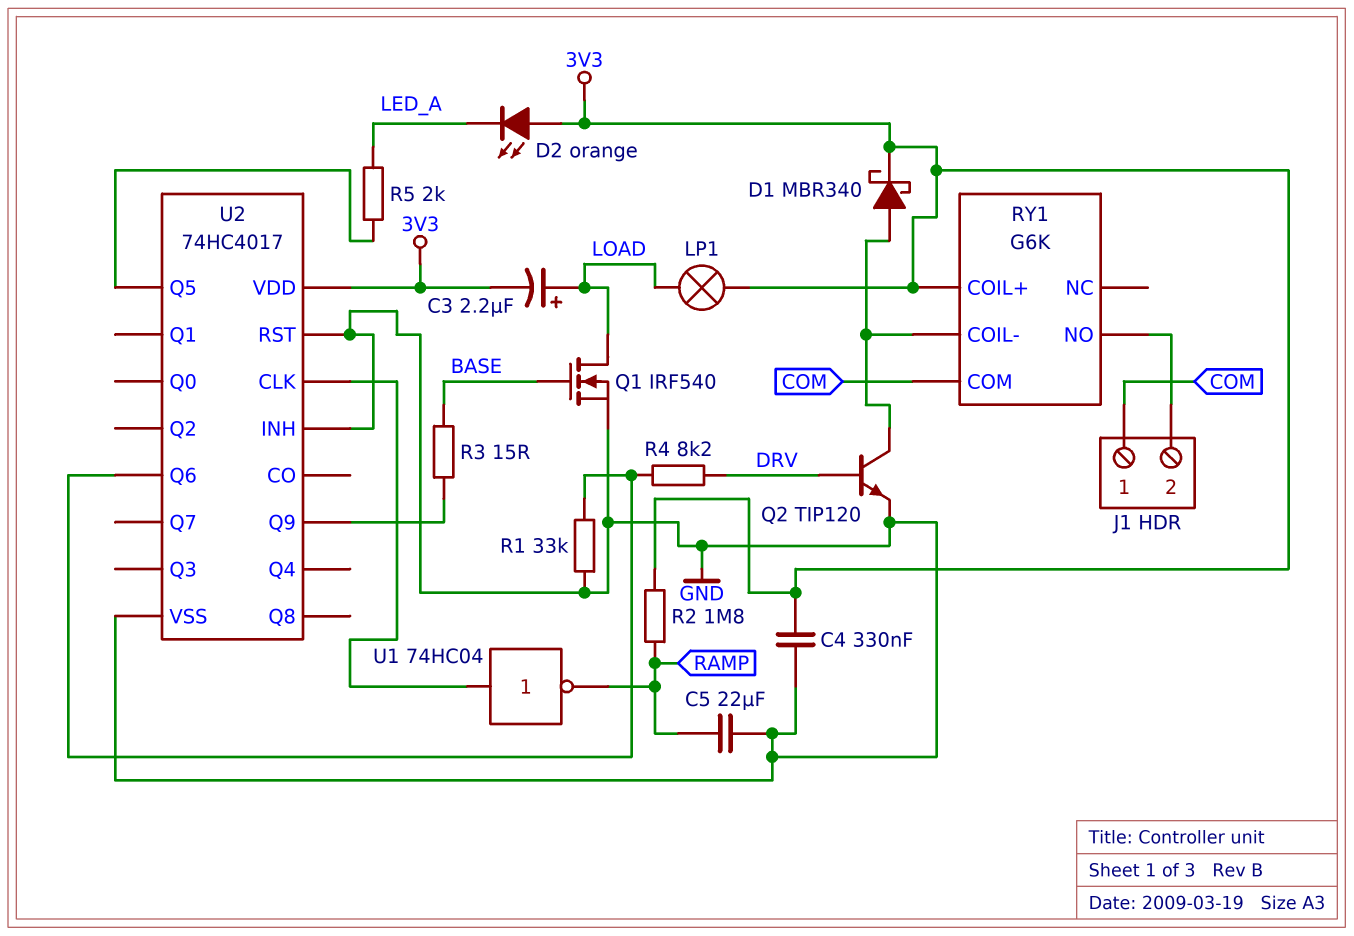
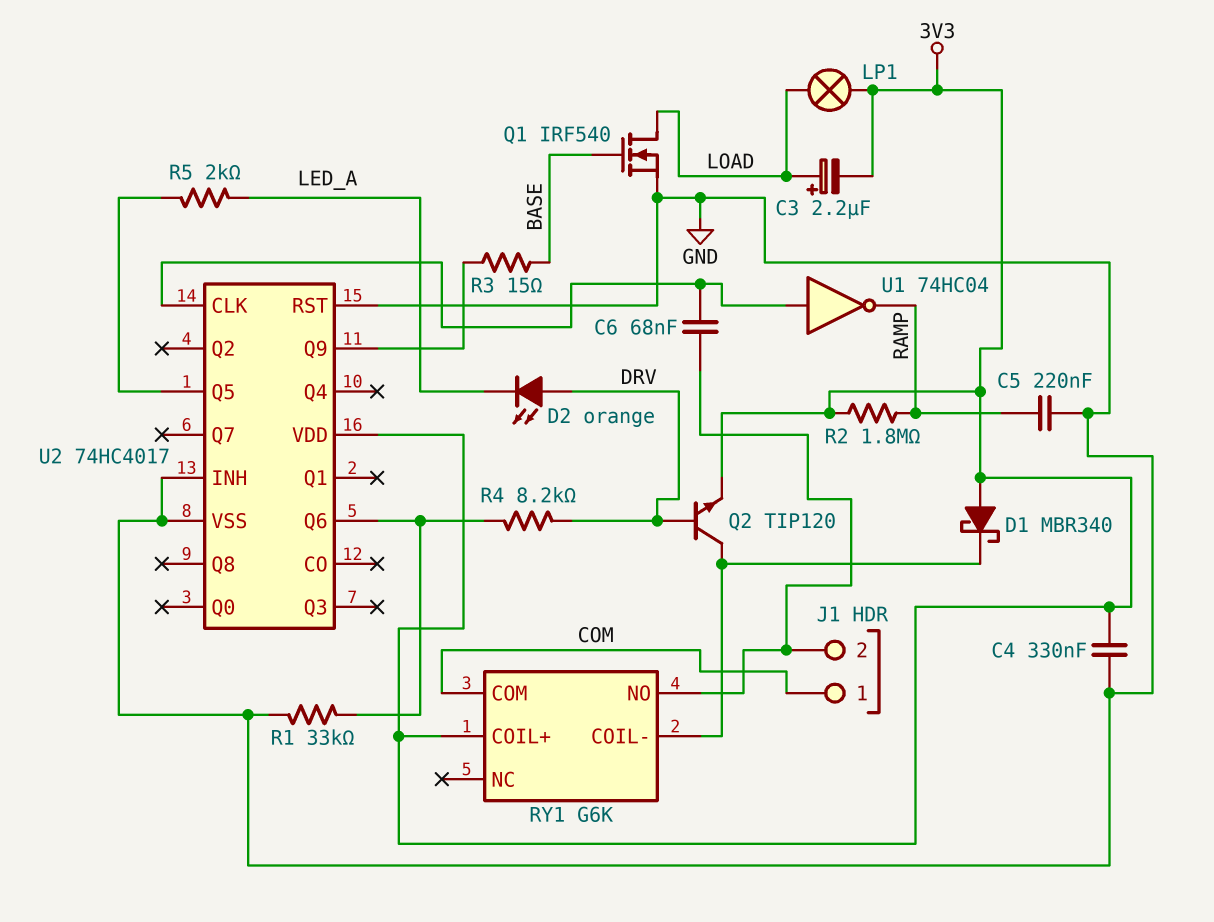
C5: 22uF (GND, RAMP) -> 220nF (GND, RAMP)
C6: none -> 68nF (J1/2, U2/CLK)
D1: schottky MBR340 (A RY1/COIL-, K 3V3) -> schottky MBR340 (A 3V3, K RY1/COIL-)
D2: LED orange (A 3V3, K LED_A) -> LED orange (A DRV, K LED_A)
Q2: NPN TIP120 (B DRV, C RY1/COIL-, E GND) -> NPN TIP120 (B DRV, C RY1/COIL-, E 3V3)

